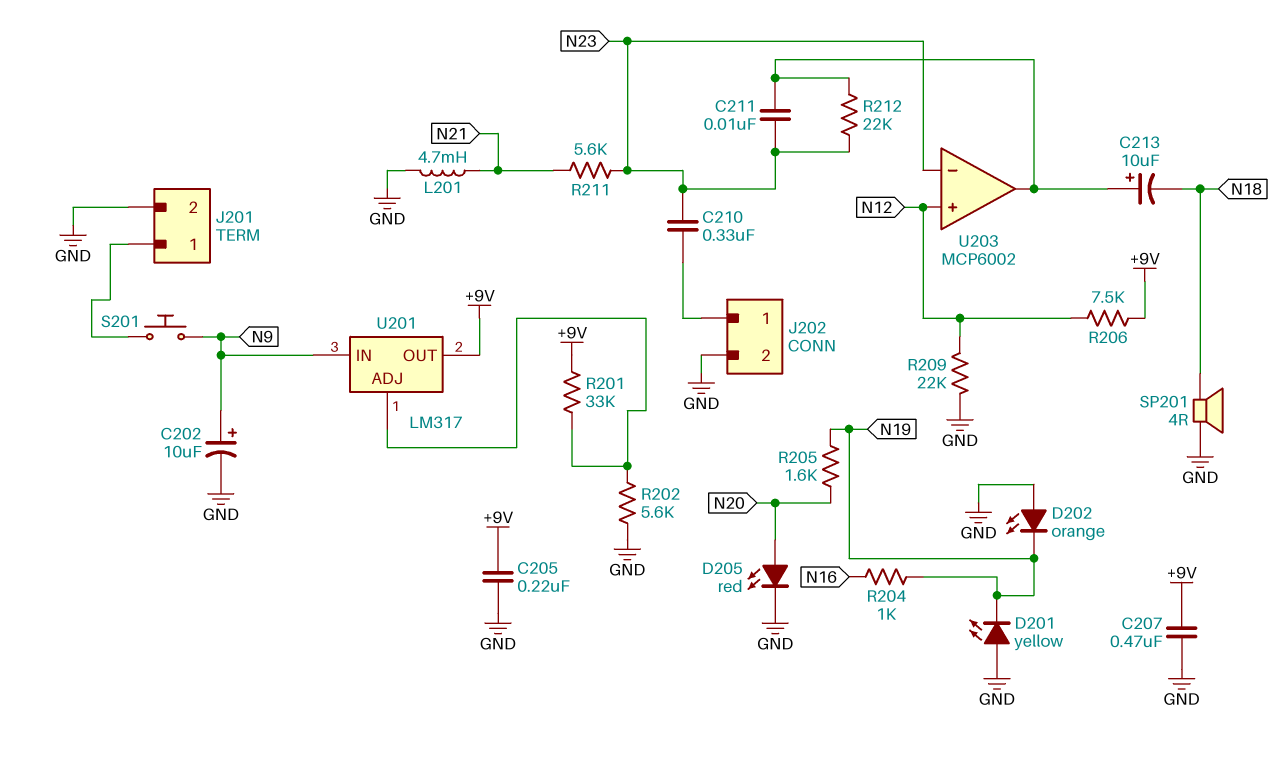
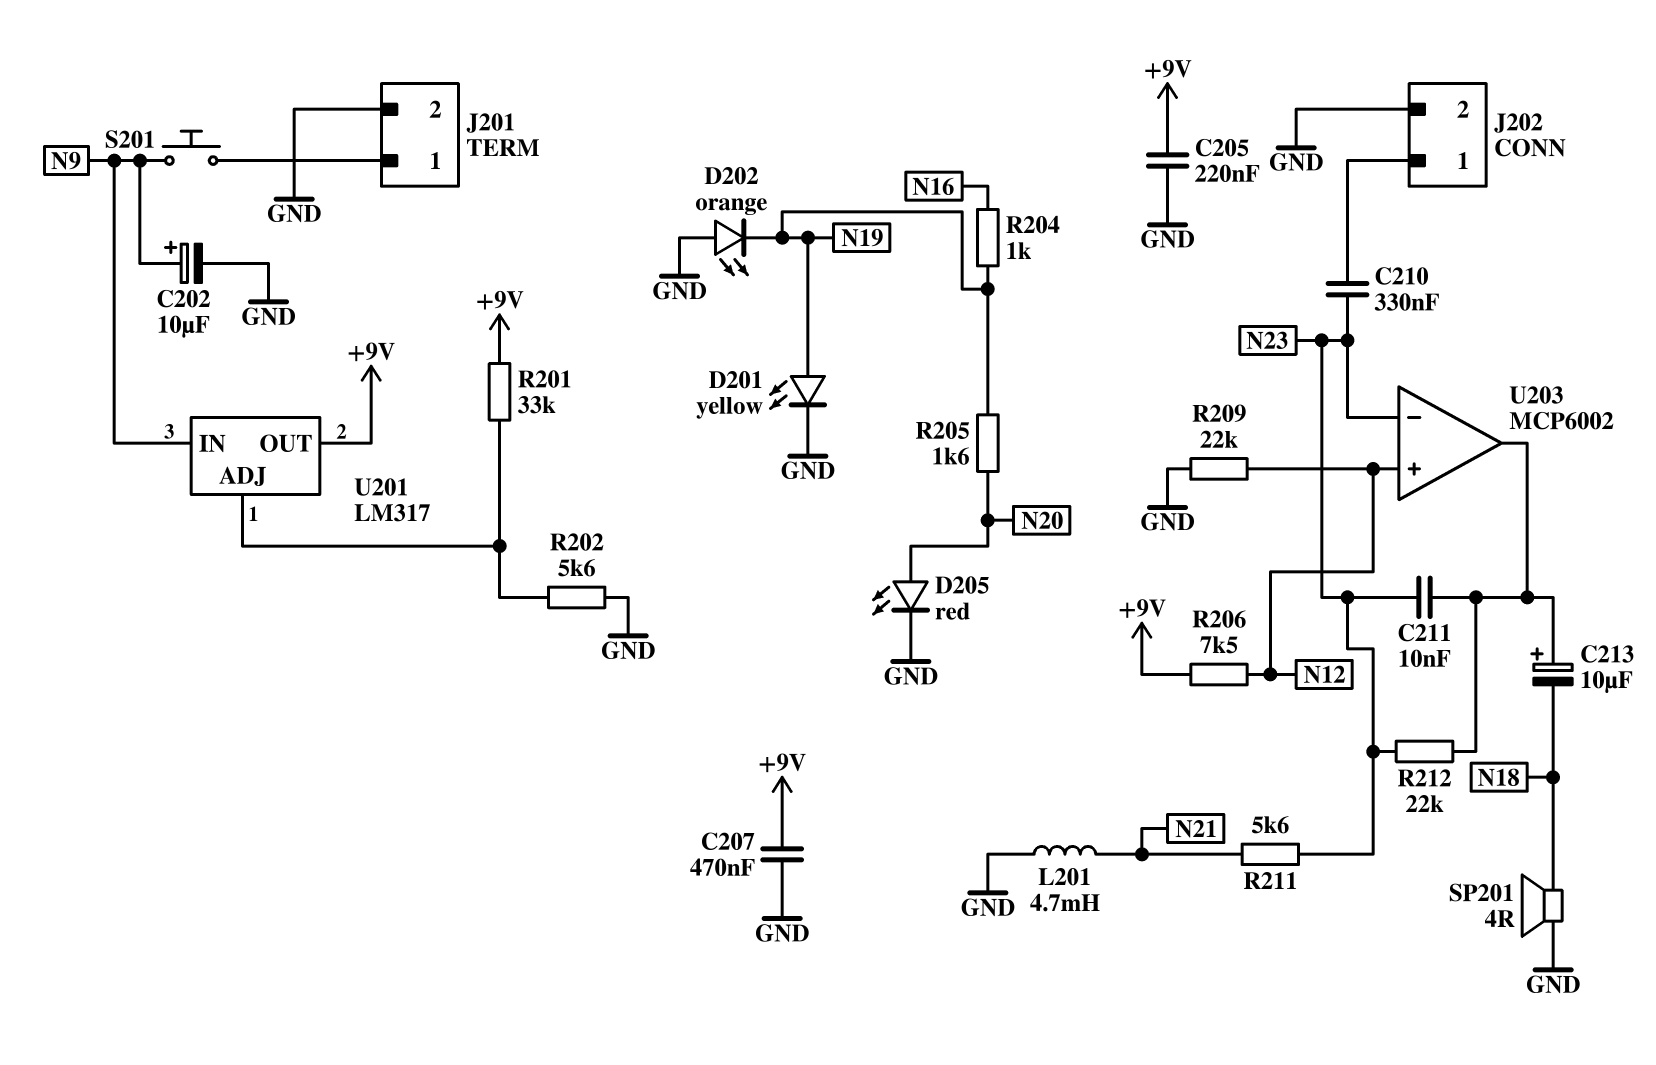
D201: LED yellow (A GND, K N19) -> LED yellow (A N19, K GND)

